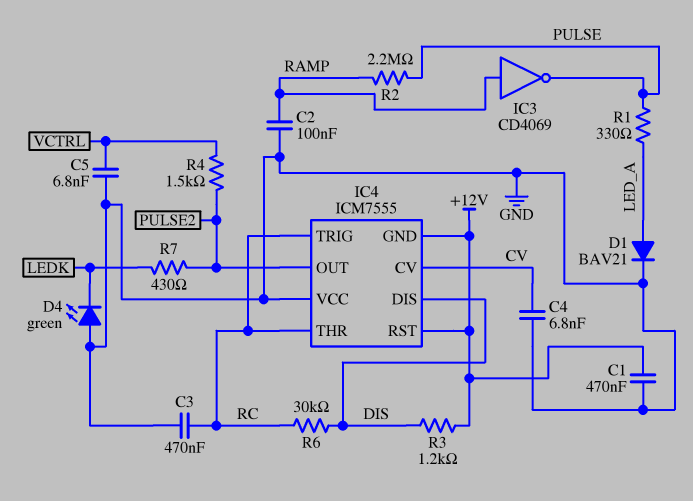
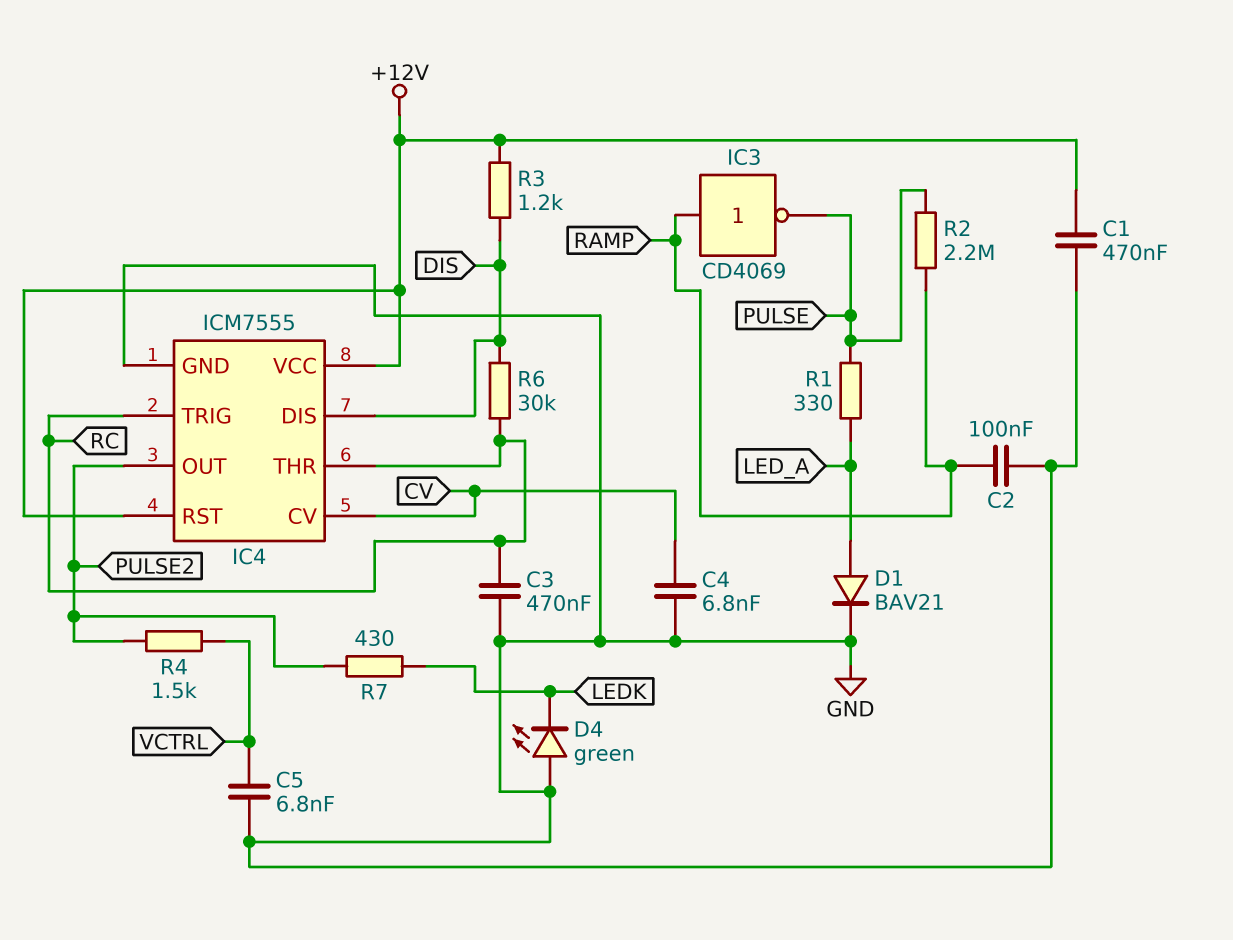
IC4 pin GND: +12V -> GND
IC4 pin VCC: GND -> +12V

